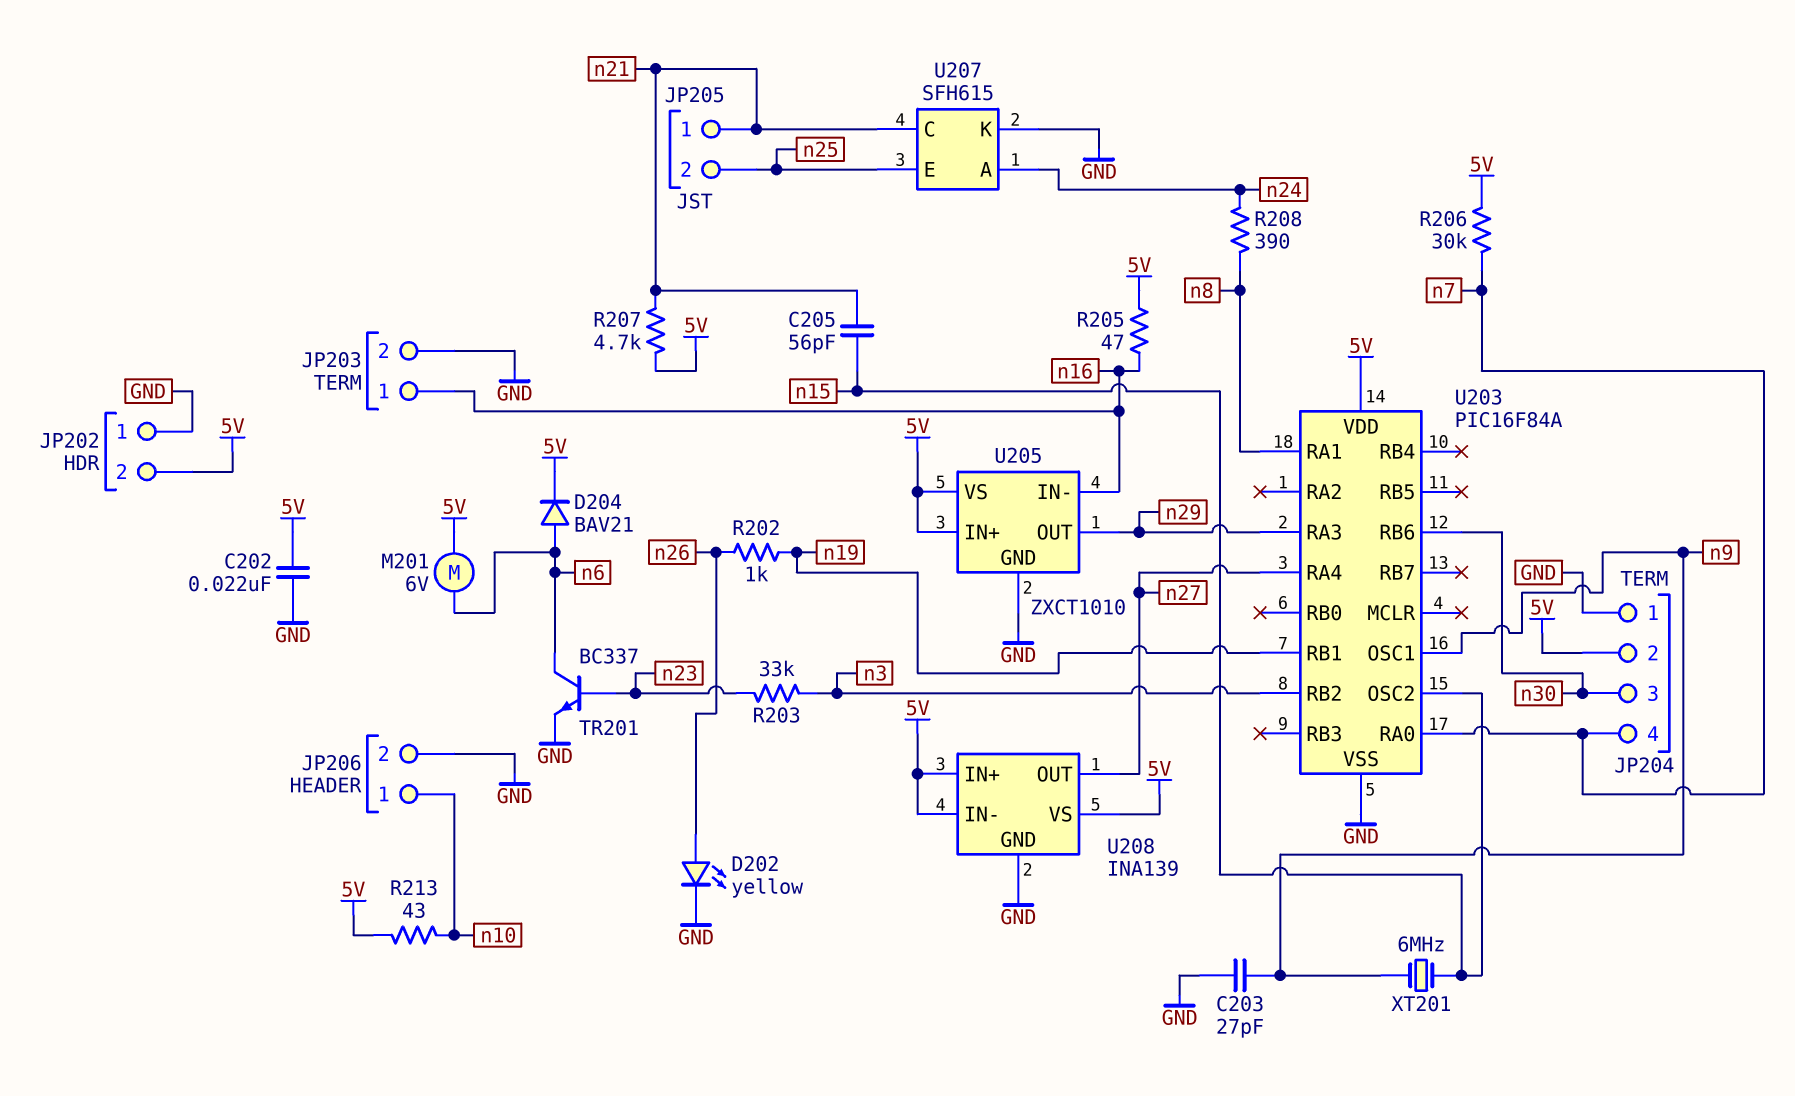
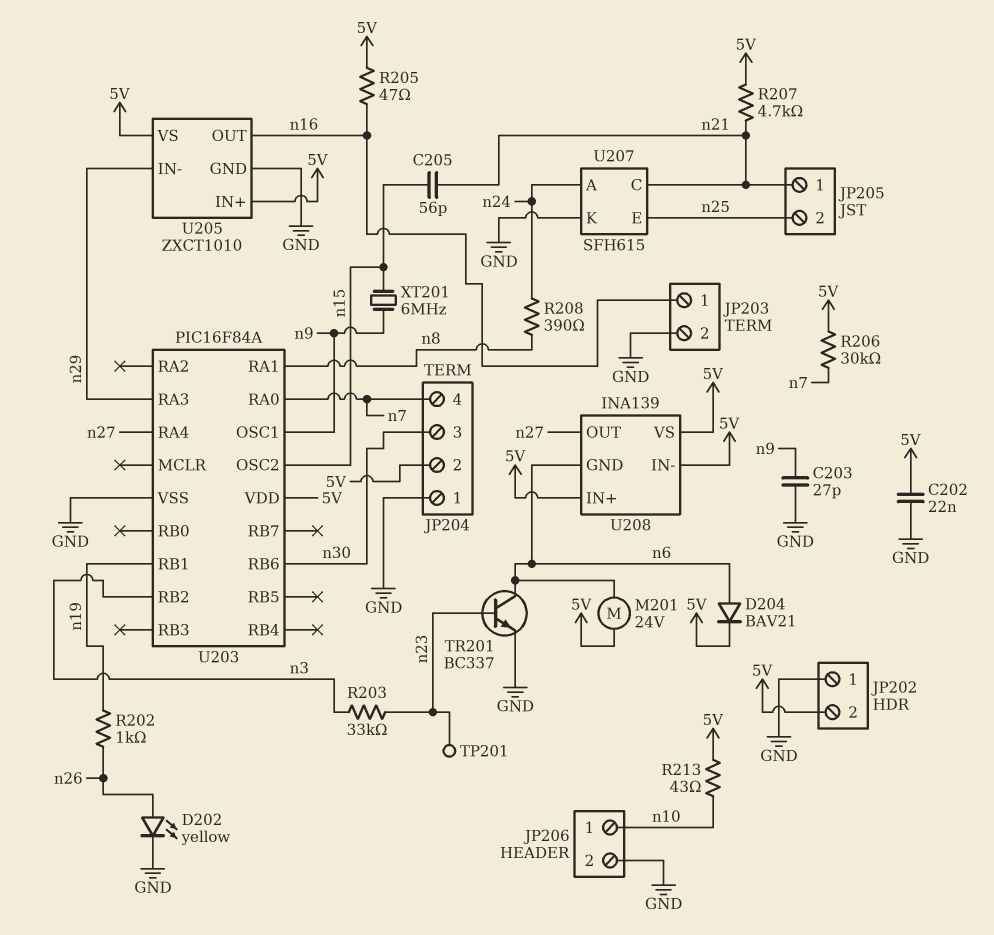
M201: motor 6V (5V, n6) -> motor 24V (5V, n6)
TP201: none -> test point (n23)
U205 pin IN-: n16 -> n29
U205 pin OUT: n29 -> n16
U208 pin GND: GND -> n6

